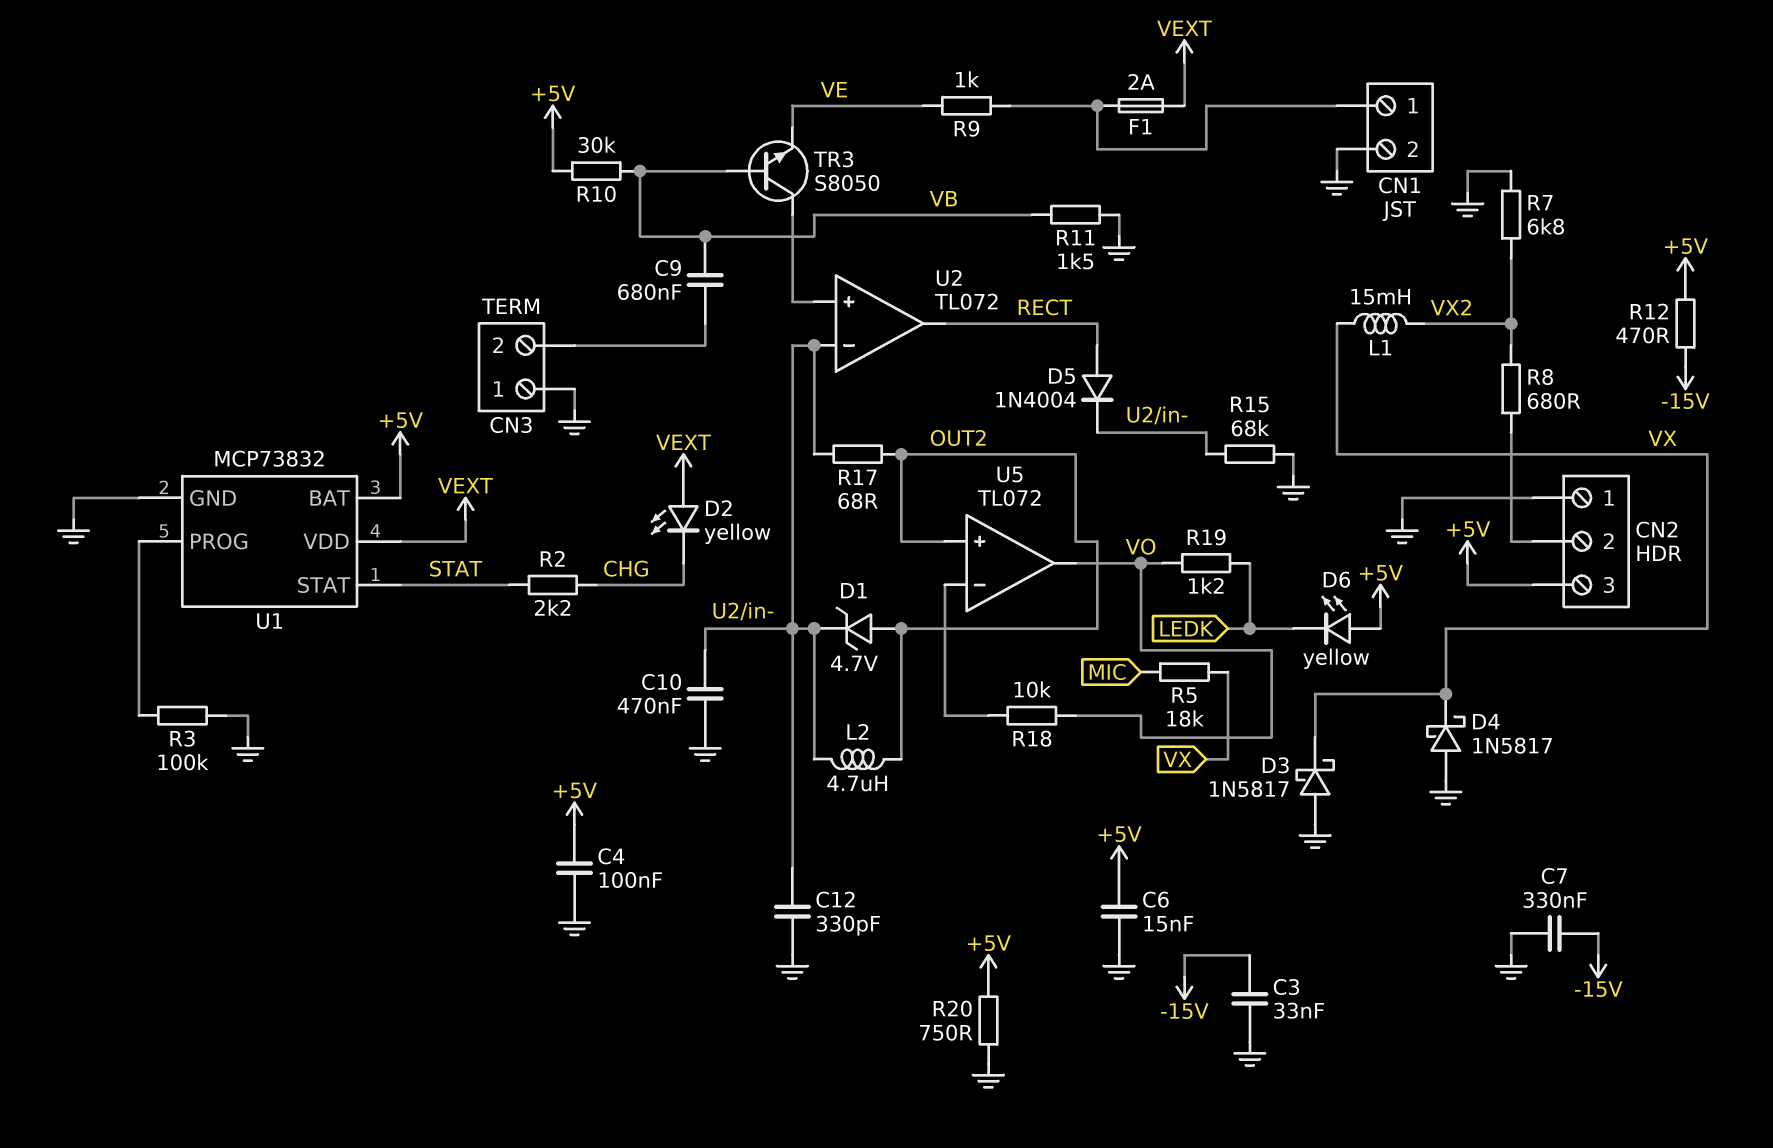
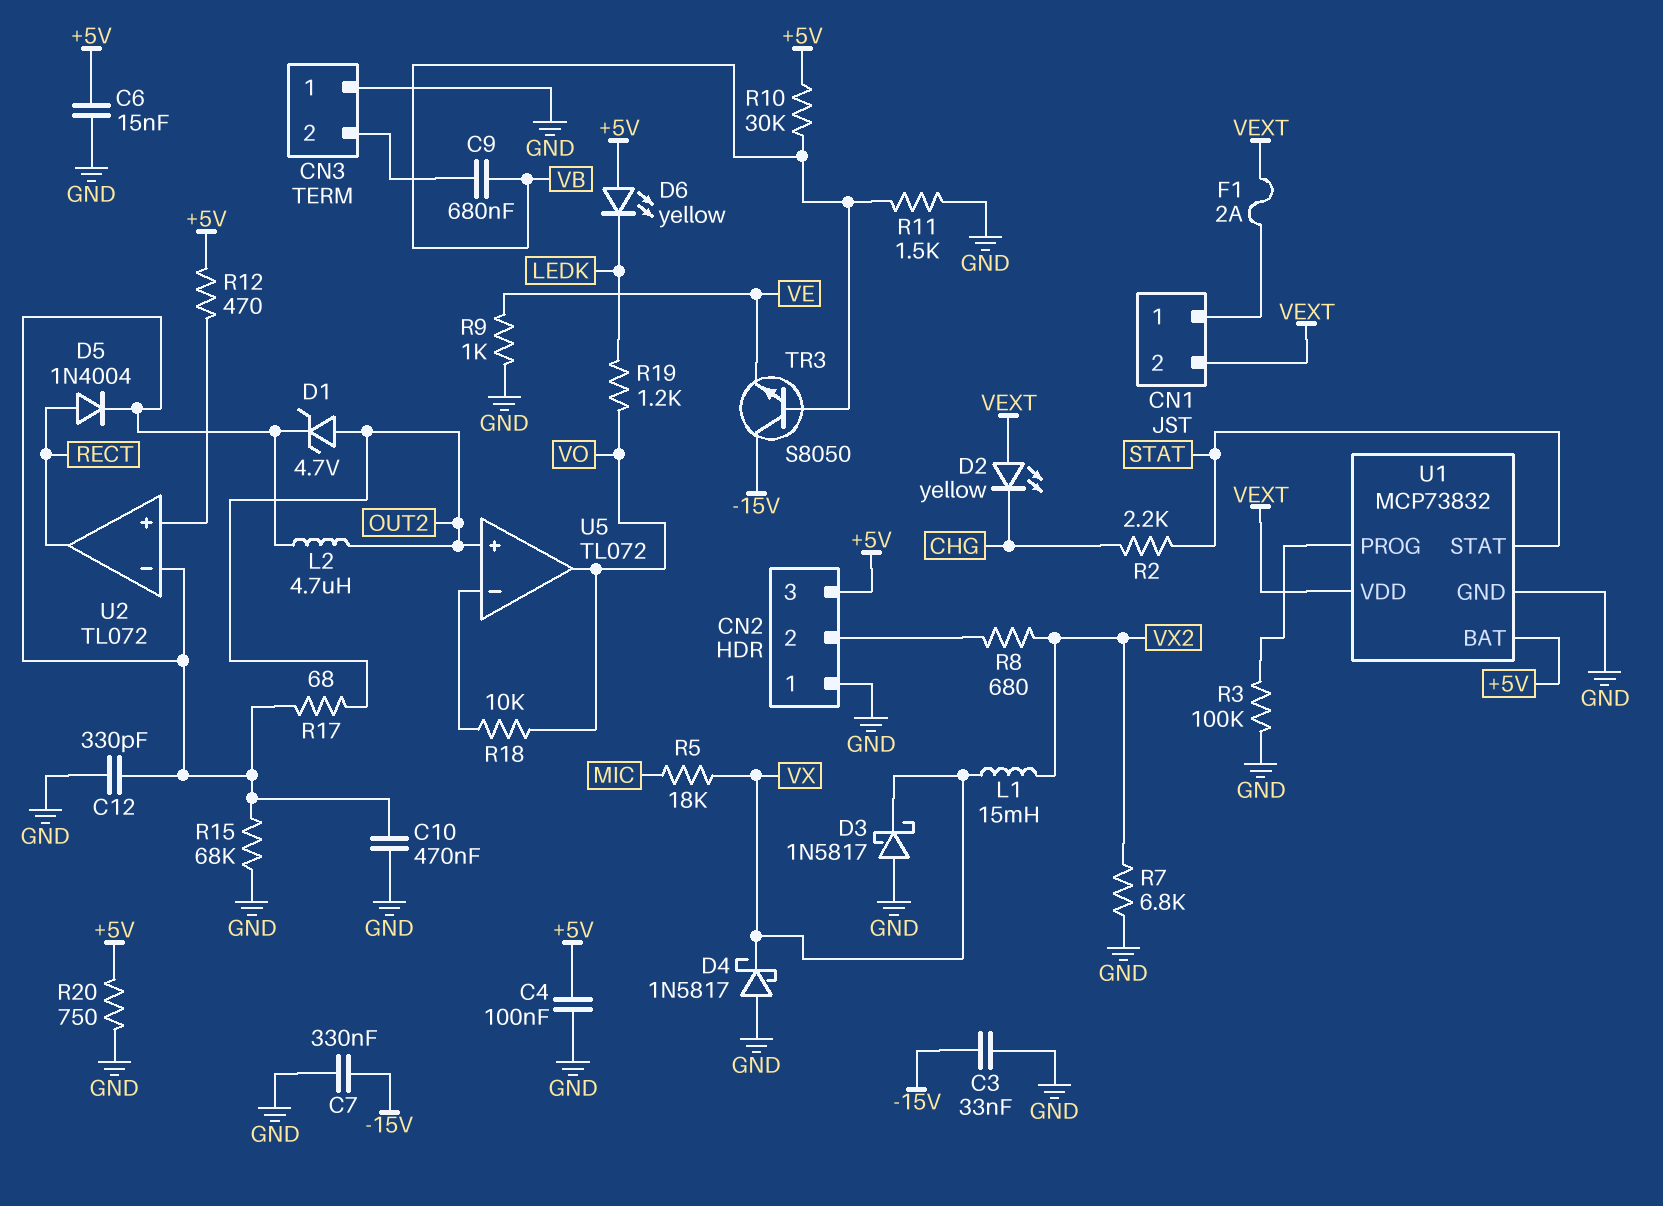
CN1 pin 2: GND -> VEXT
R9: 1k (CN1/1, VE) -> 1k (GND, VE)
R12: 470 (+5V, -15V) -> 470 (+5V, U2/in+)
TR3: NPN S8050 (B VB, C U2/in+, E VE) -> NPN S8050 (B VB, C -15V, E VE)

